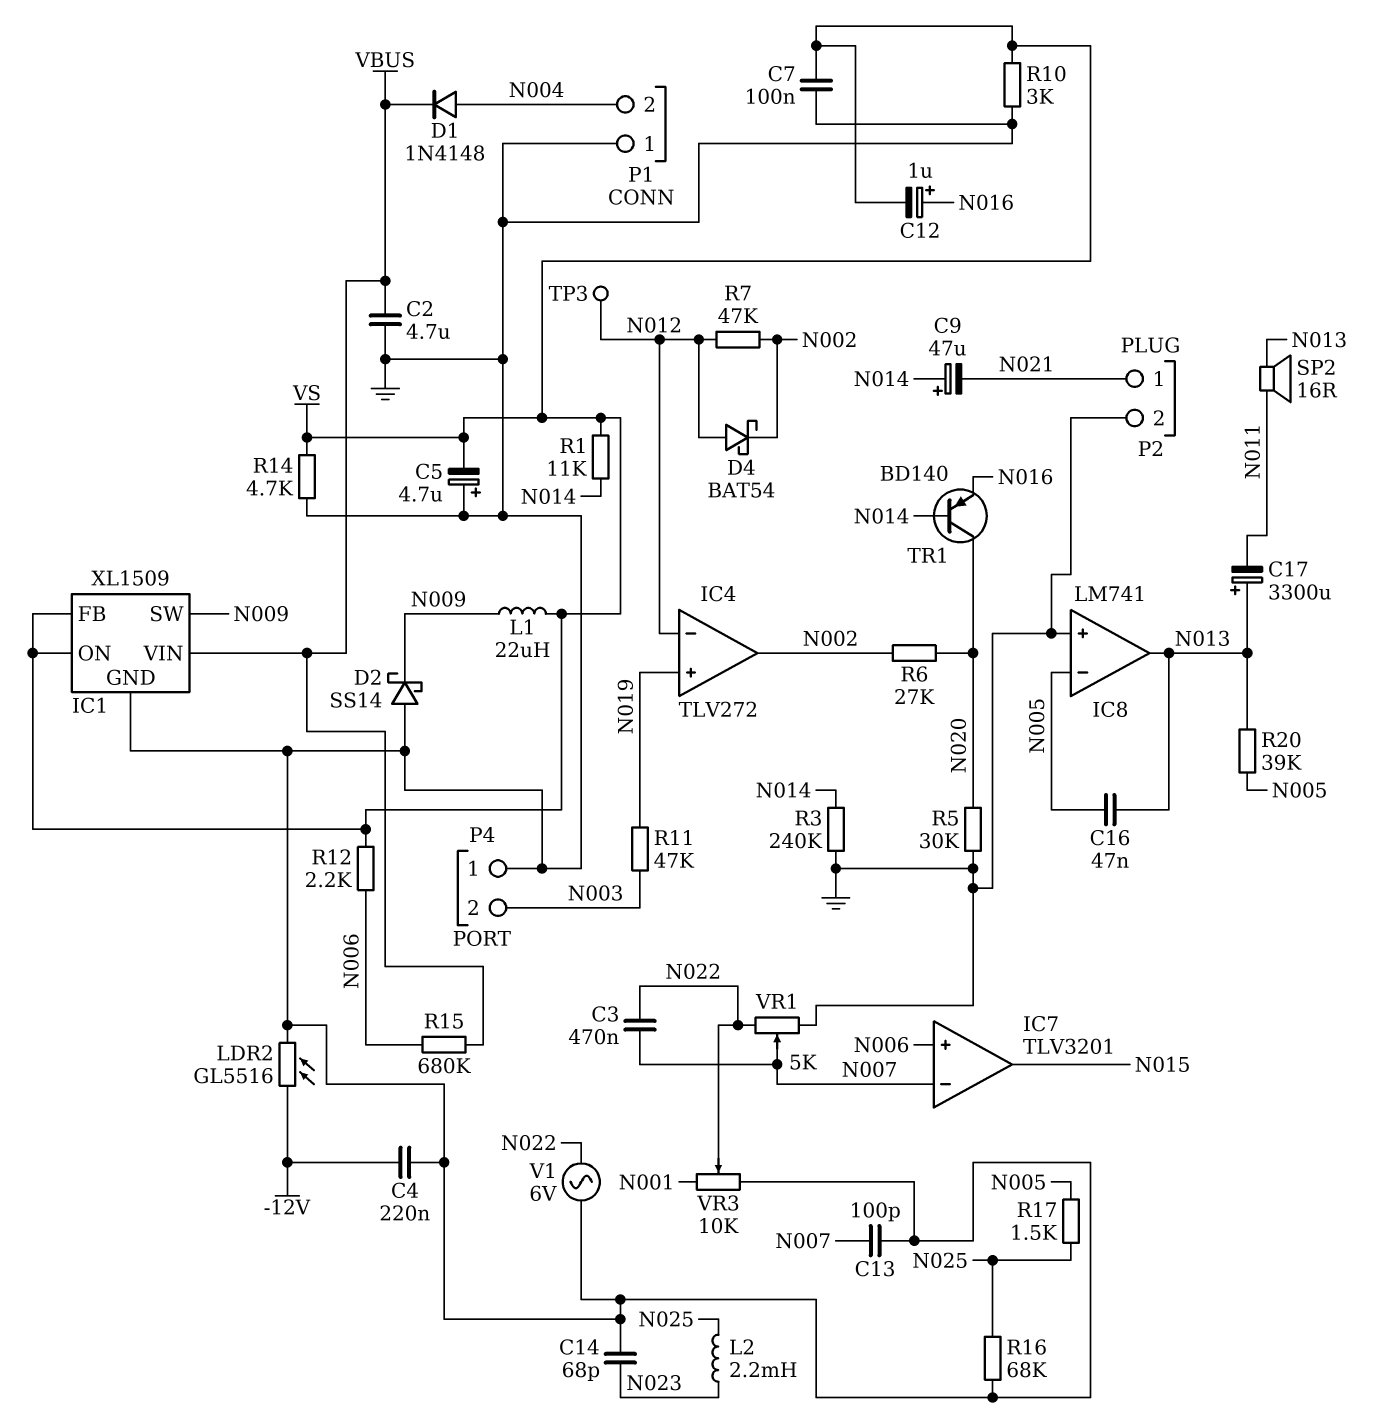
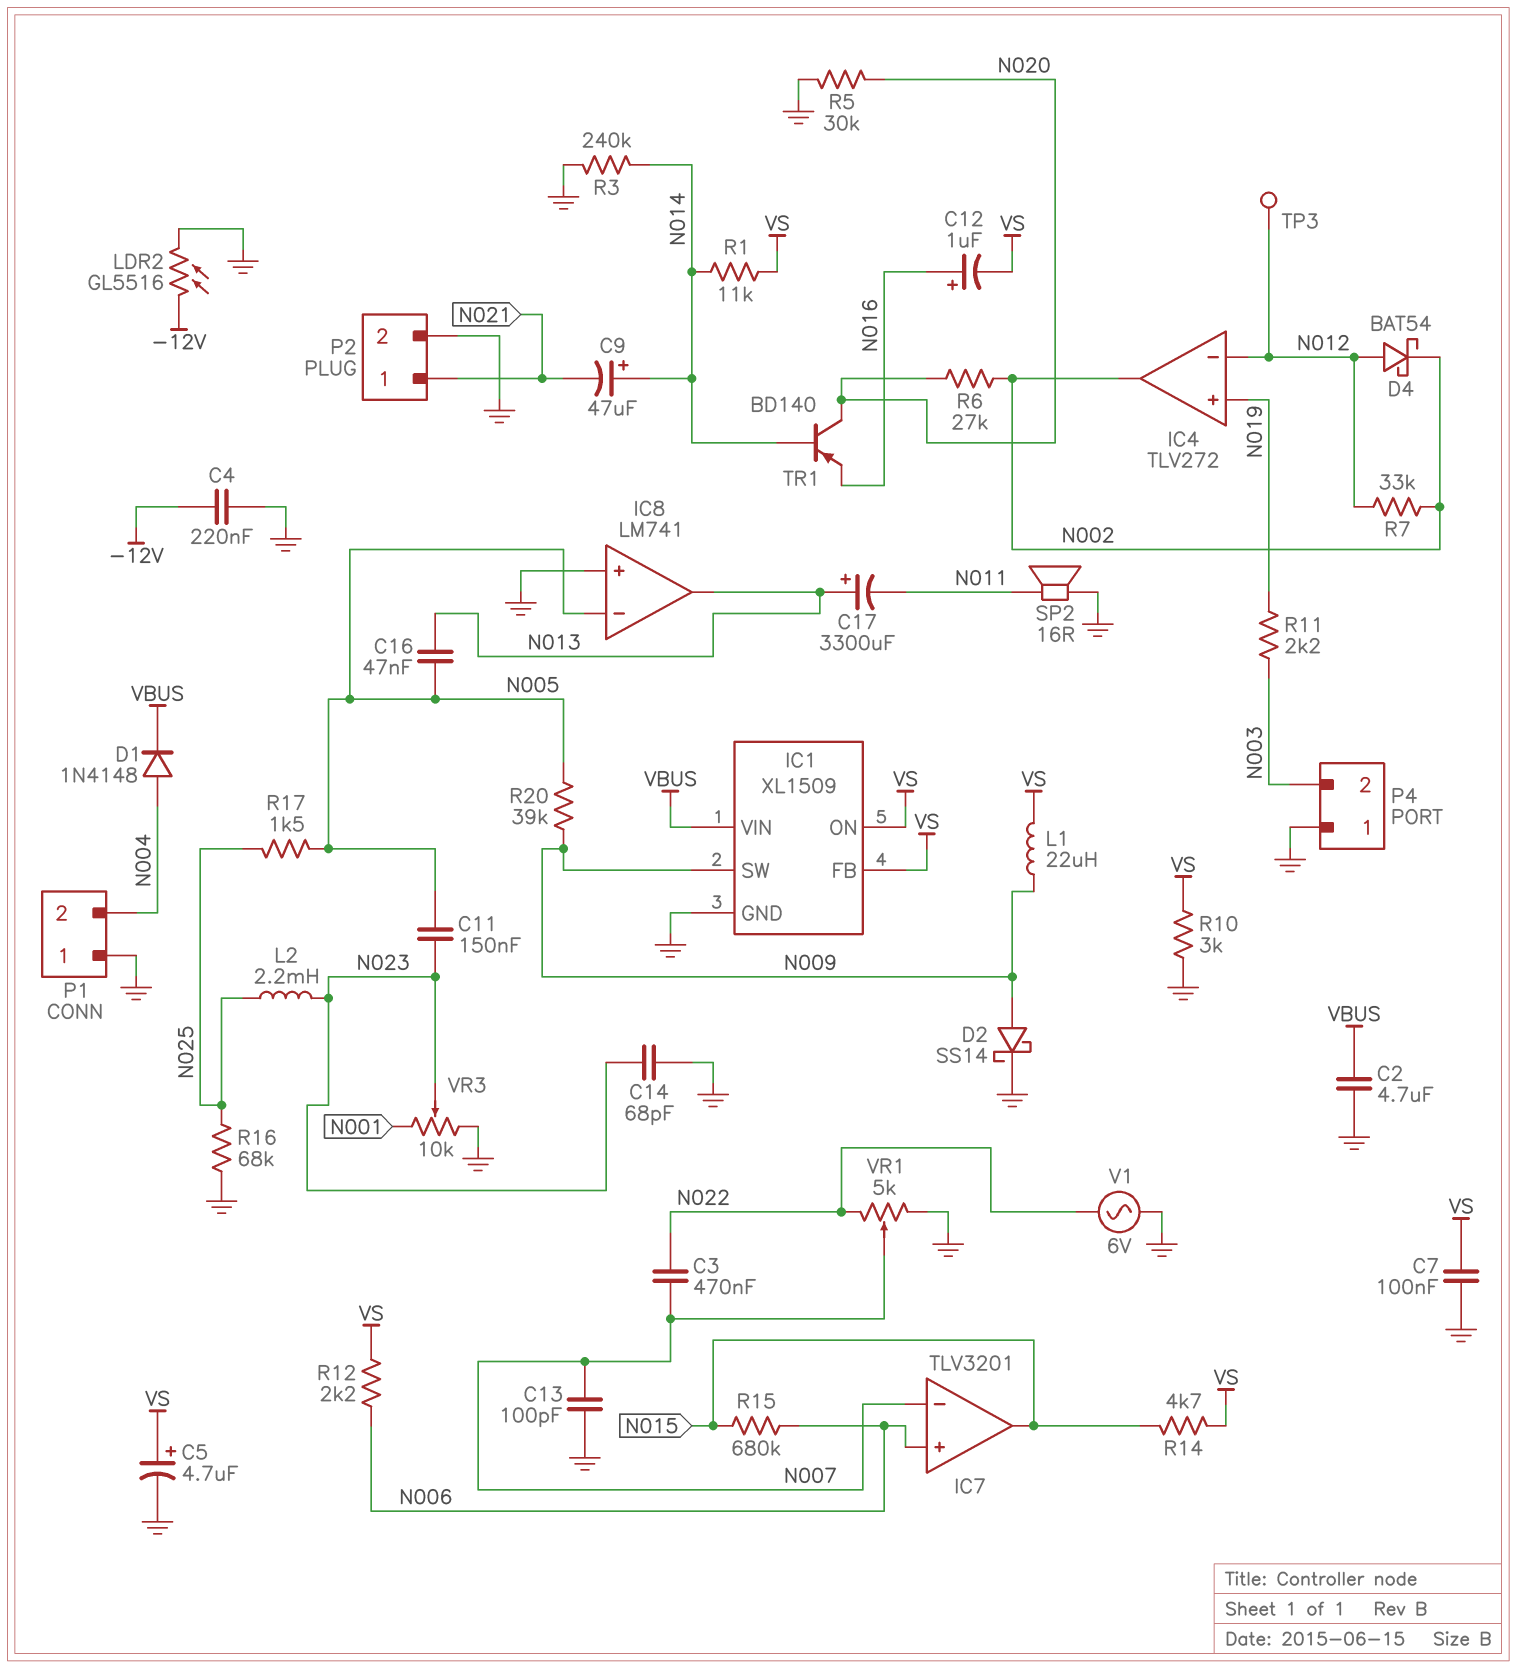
C5: 4.7uF (plus GND, minus VS) -> 4.7uF (plus VS, minus GND)
C11: none -> 150nF (N005, N023)
D2: schottky SS14 (A GND, K N009) -> schottky SS14 (A N009, K GND)
R7: 47k (N002, N012) -> 33k (N002, N012)
R11: 47k (N003, N019) -> 2.2k (N003, N019)
R14: 4.7k (GND, VS) -> 4.7k (N015, VS)
R15: 680k (N006, VBUS) -> 680k (N006, N015)
R20: 39k (N005, N013) -> 39k (N005, N009)
SP2: speaker 16R (N011, N013) -> speaker 16R (GND, N011)
VR3: 10k (GND, N001, wiper N022) -> 10k (GND, N001, wiper N023)

